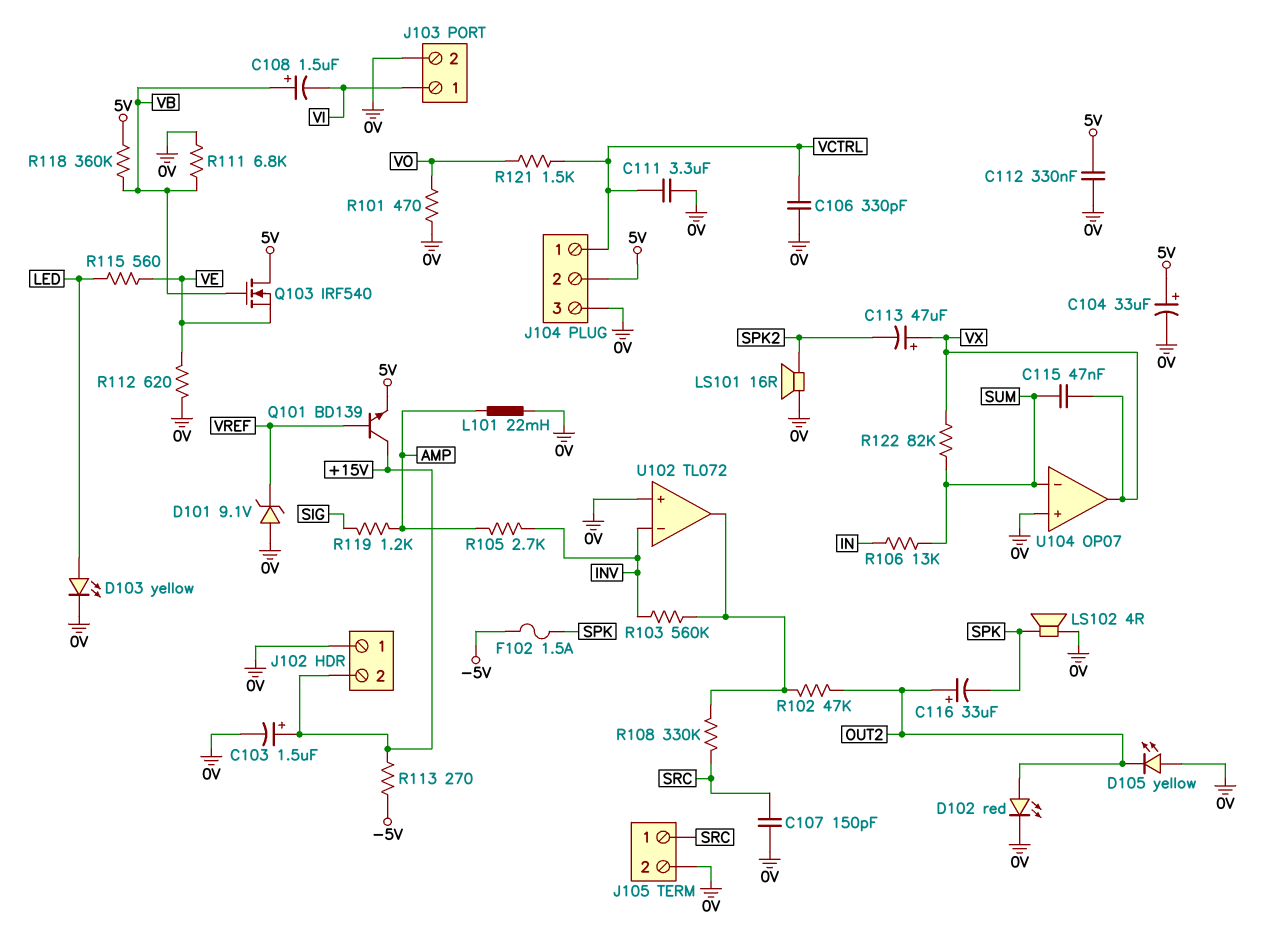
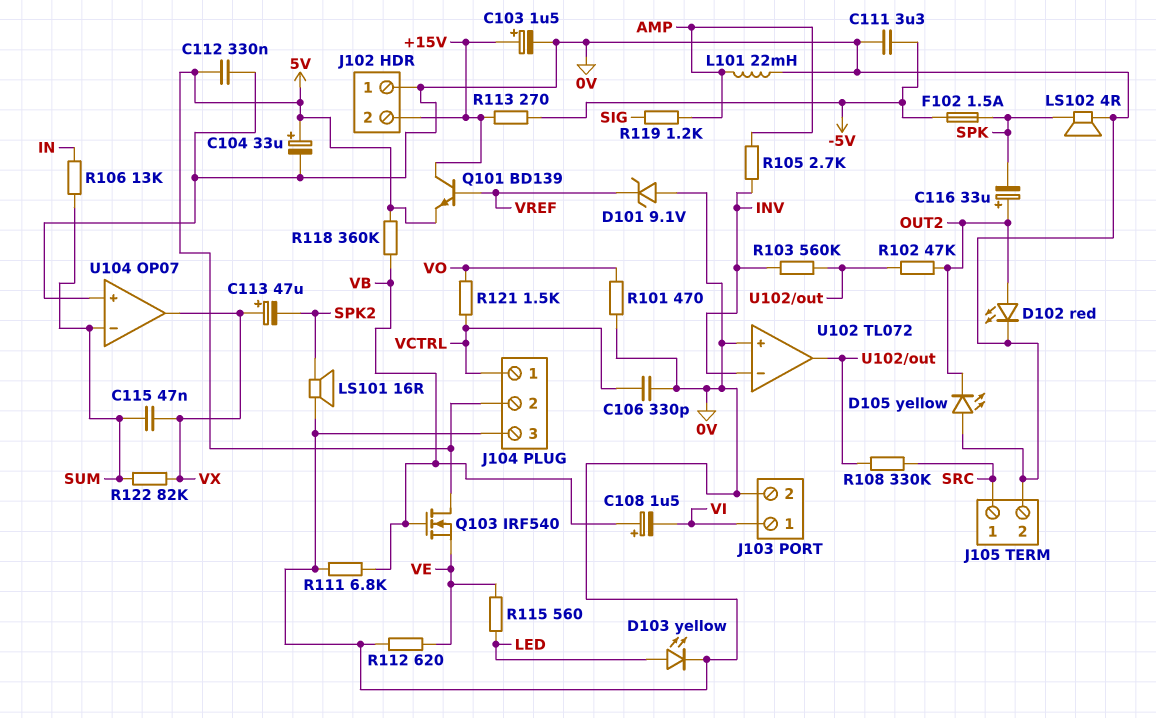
C107: 150pF (0V, SRC) -> none
C111: 3.3uF (0V, VCTRL) -> 3.3uF (-5V, 0V)

